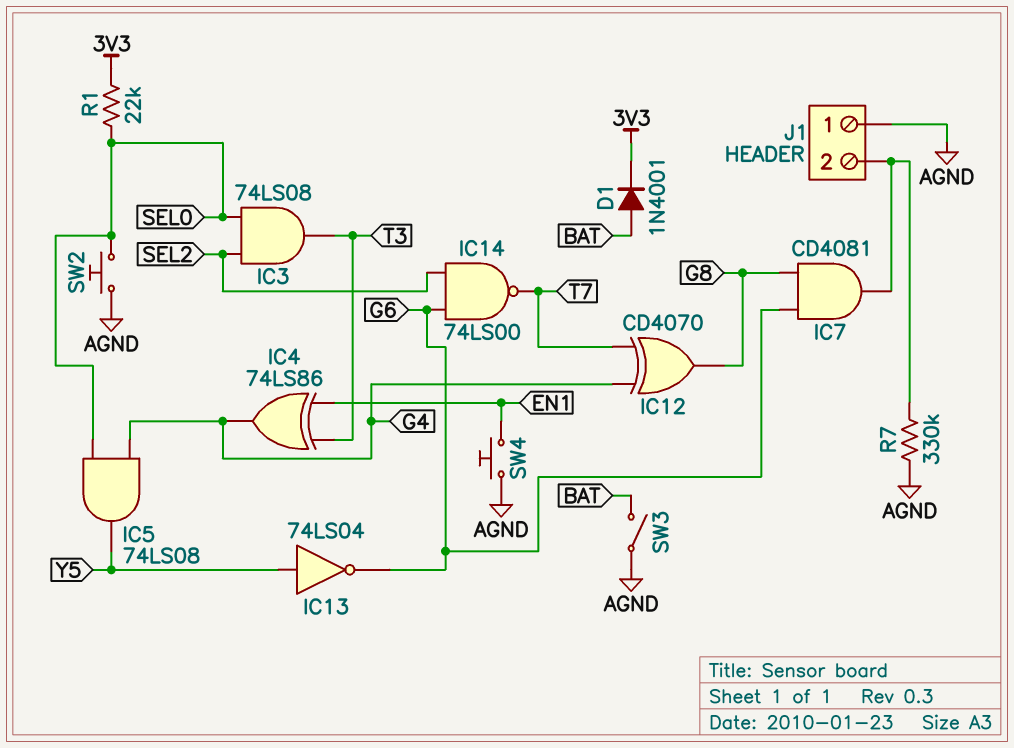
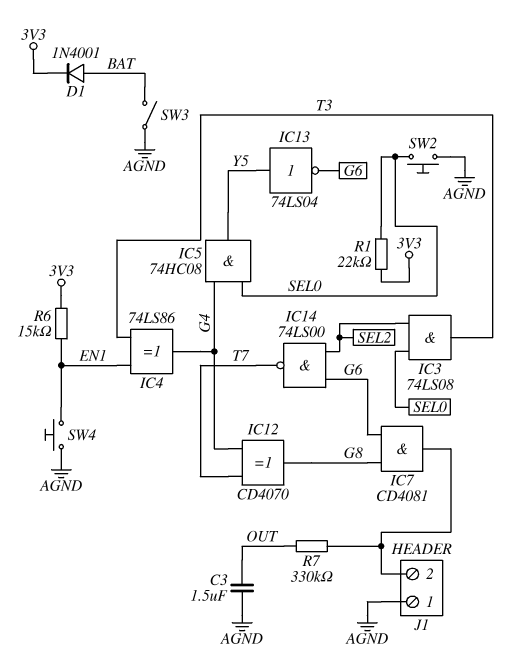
C3: none -> 1.5uF (AGND, OUT)
IC5: AND 74LS08 (in G4, in SEL0, out Y5) -> AND 74HC08 (in G4, in SEL0, out Y5)
R6: none -> 15k (3V3, EN1)
R7: 330k (AGND, J1/2) -> 330k (J1/2, OUT)

